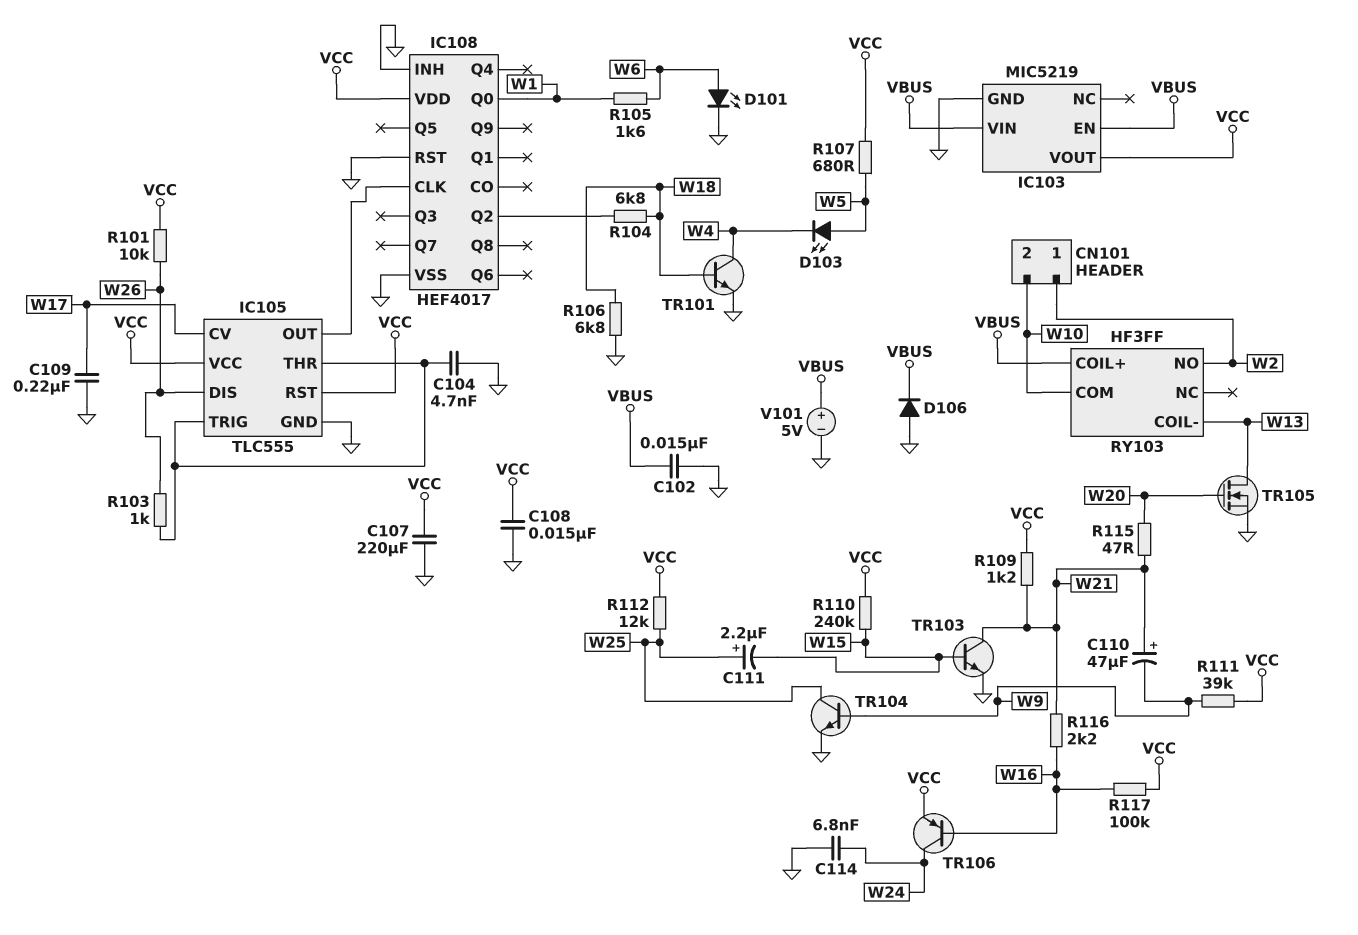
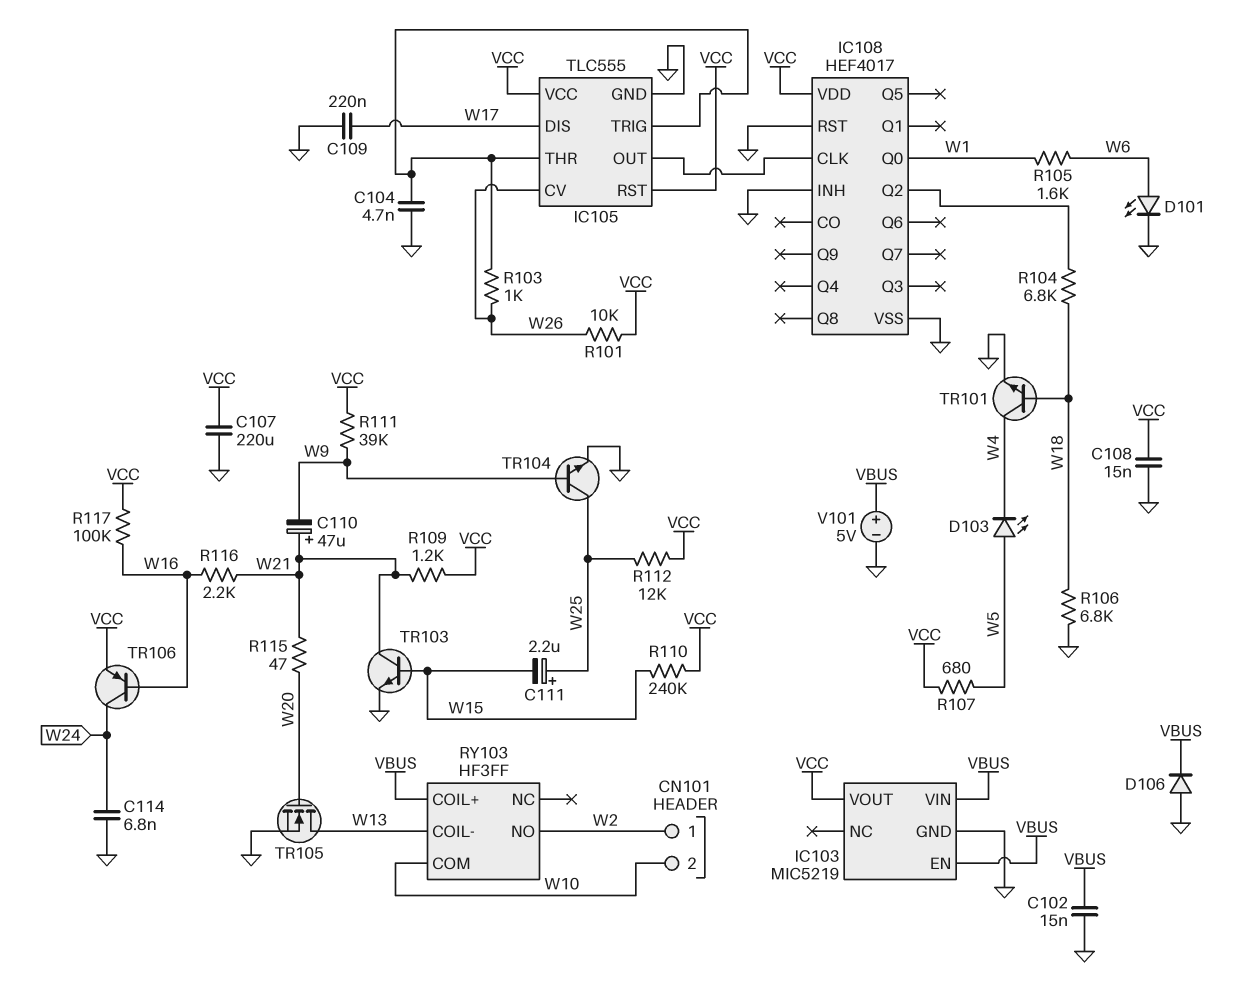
IC105 pin CV: W17 -> W26
IC105 pin DIS: W26 -> W17

